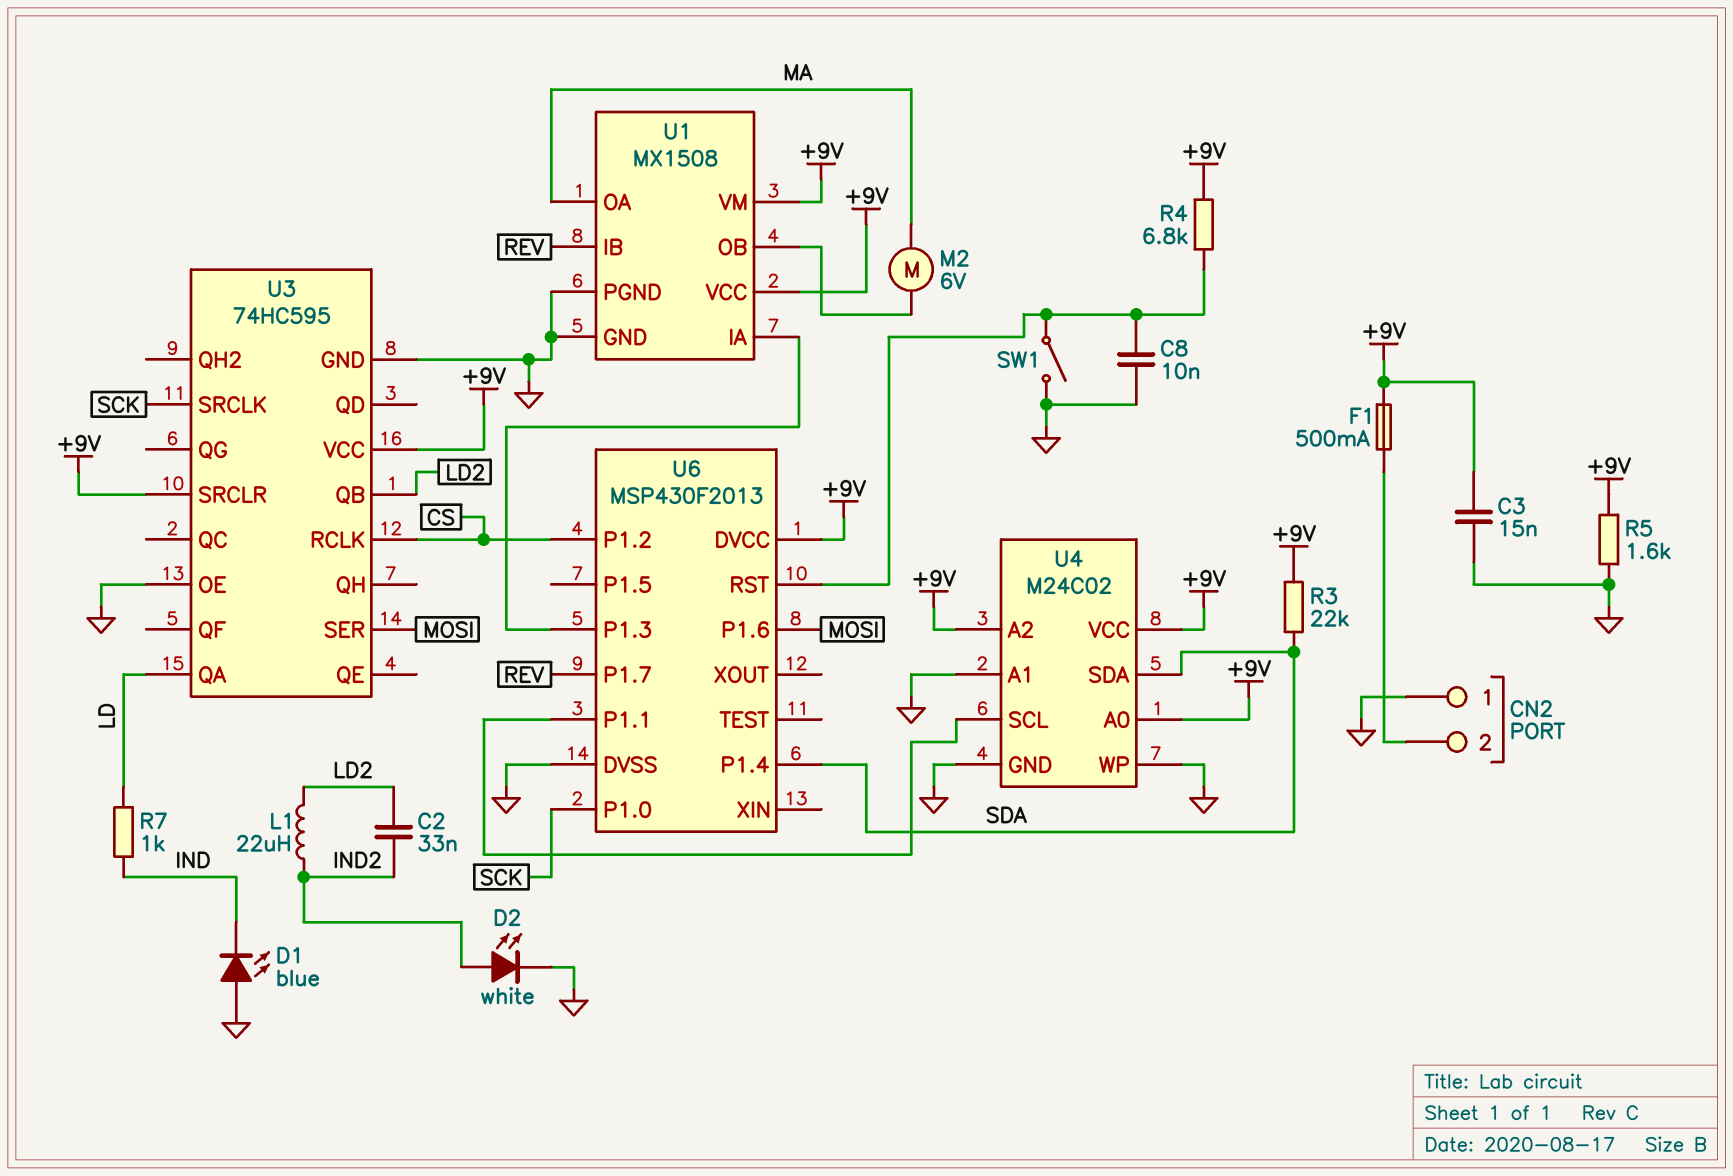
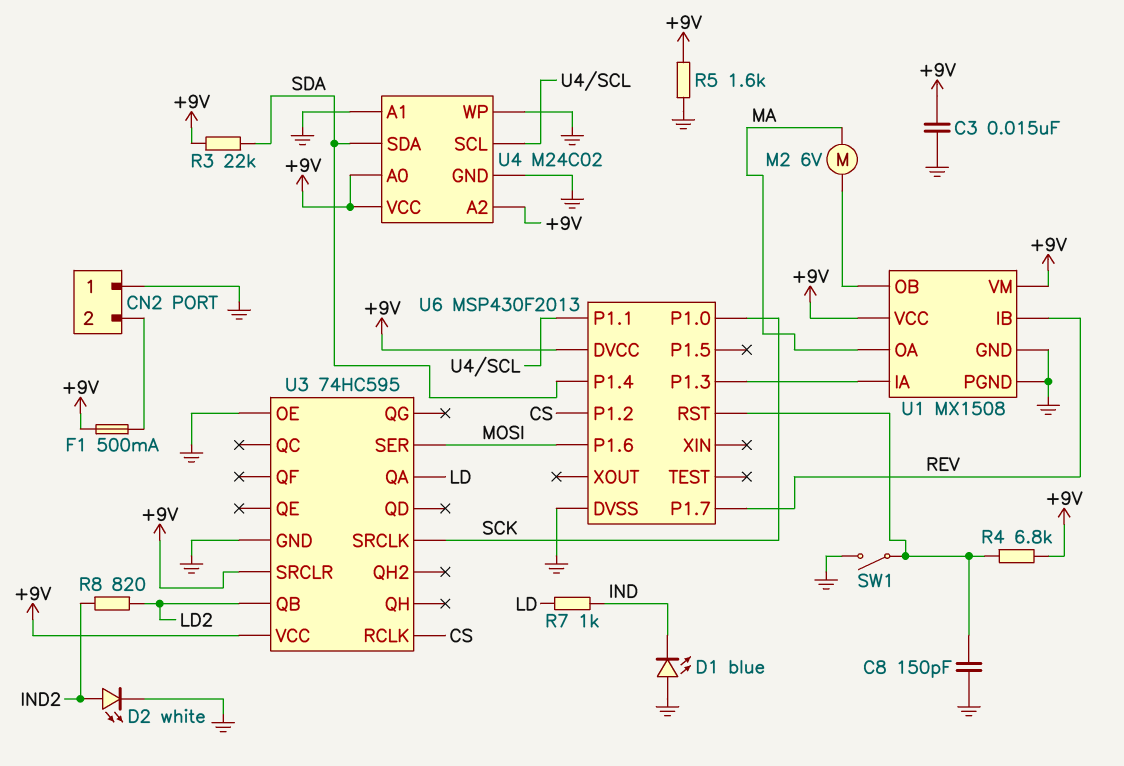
C2: 33nF (IND2, LD2) -> none
C8: 10nF (GND, U6/RST) -> 150pF (GND, U6/RST)
L1: 22uH (IND2, LD2) -> none
R8: none -> 820 (IND2, LD2)

